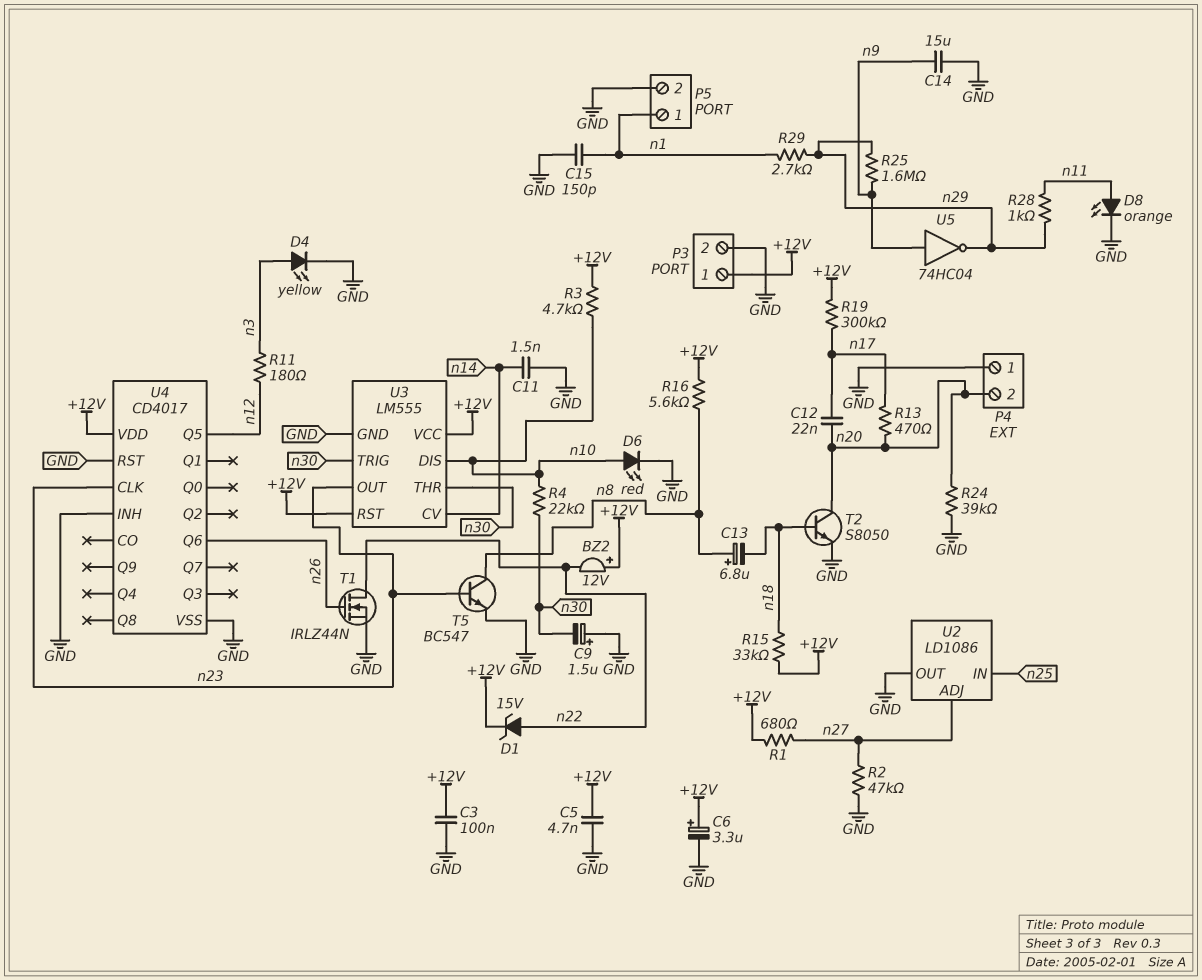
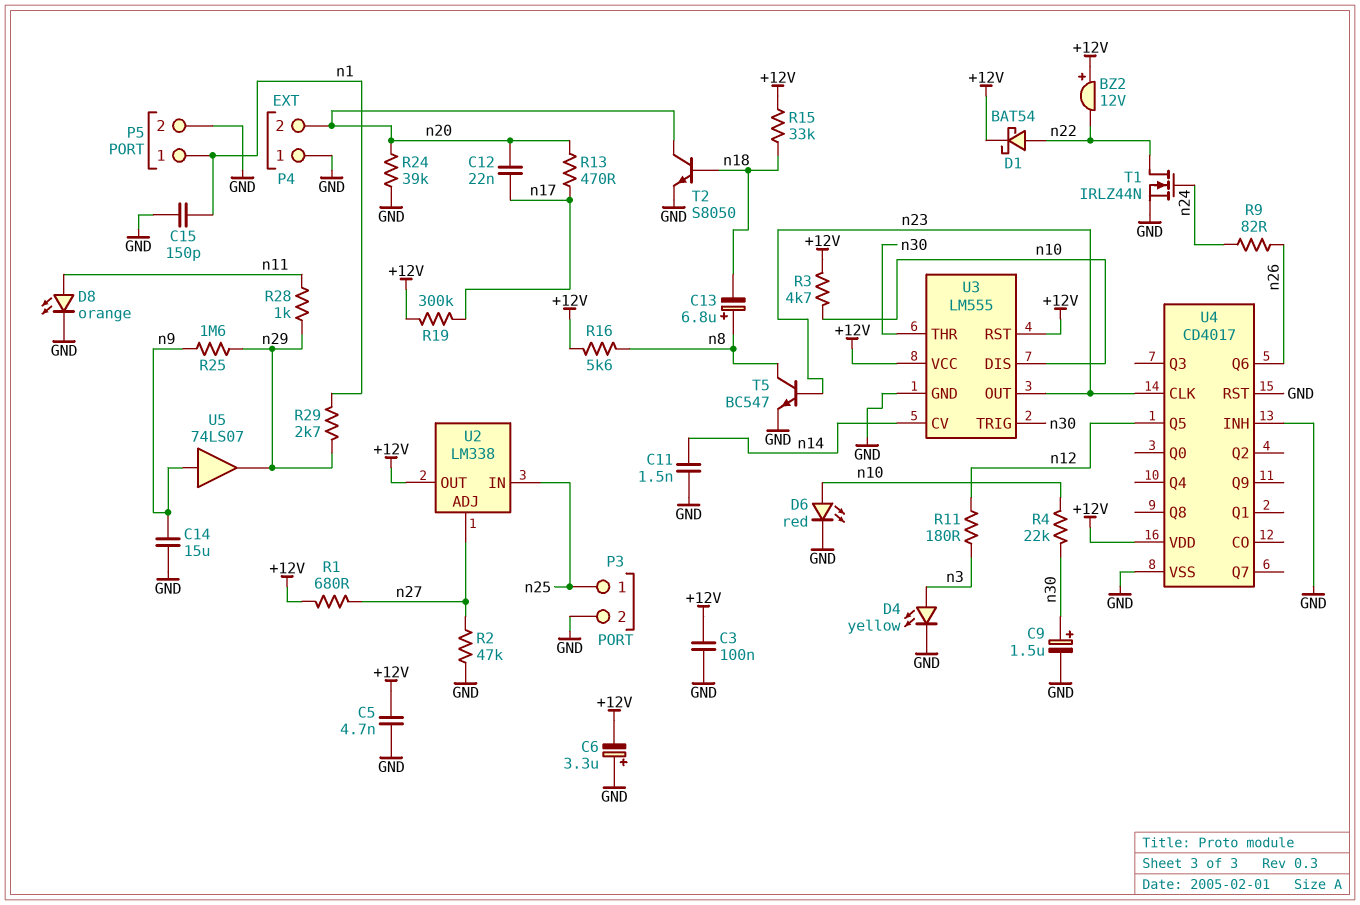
C6: 3.3uF (plus +12V, minus GND) -> 3.3uF (plus GND, minus +12V)
C9: 1.5uF (plus GND, minus n30) -> 1.5uF (plus n30, minus GND)
D1: zener 15V (A n22, K +12V) -> schottky BAT54 (A n22, K +12V)
P3 pin 1: +12V -> n25
R9: none -> 82 (n24, n26)
T1: NMOS IRLZ44N (G n26, D n22, S GND) -> NMOS IRLZ44N (G n24, D n22, S GND)
U2: LD1086 -> LM338
U2 pin OUT: GND -> +12V
U5: NOT 74HC04 (in n9, out n29) -> buffer 74LS07 (in n9, out n29)

